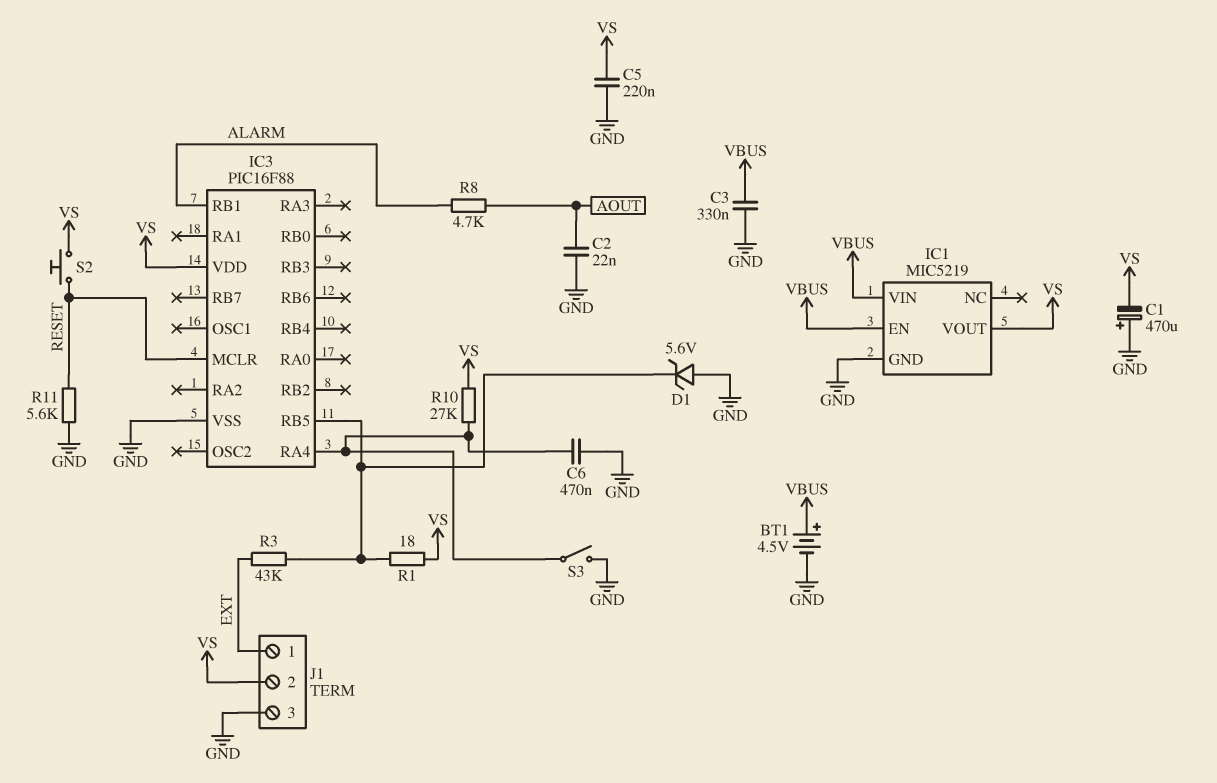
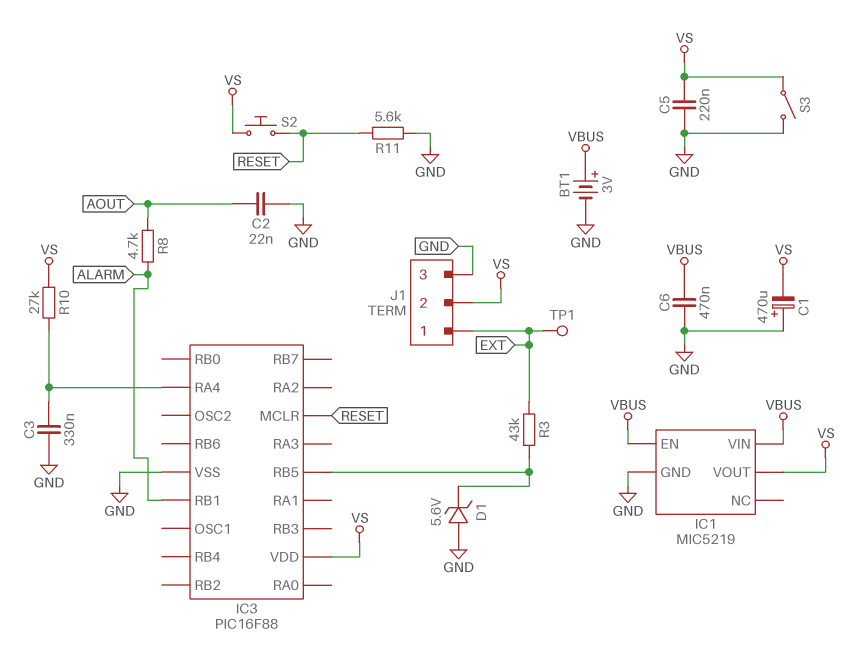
BT1: 4.5V (plus VBUS, minus GND) -> 3V (plus VBUS, minus GND)
C3: 330nF (GND, VBUS) -> 330nF (GND, IC3/RA4)
C6: 470nF (GND, IC3/RA4) -> 470nF (GND, VBUS)
R1: 18 (IC3/RB5, VS) -> none
S3: switch (GND, IC3/RA4) -> switch (GND, VS)
TP1: none -> test point (EXT)

